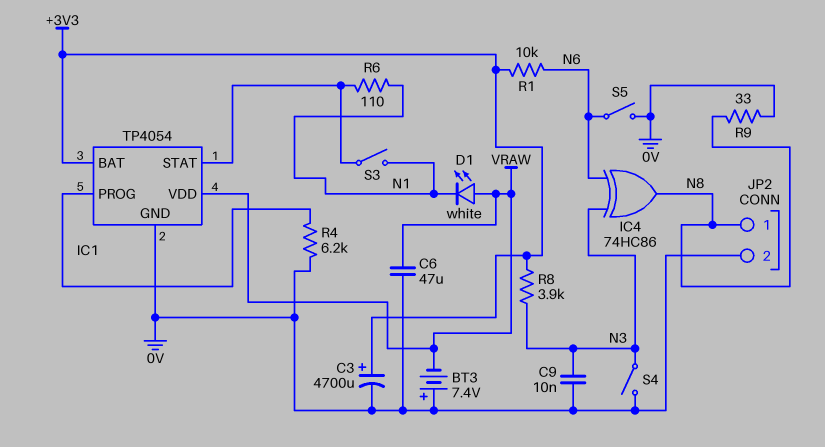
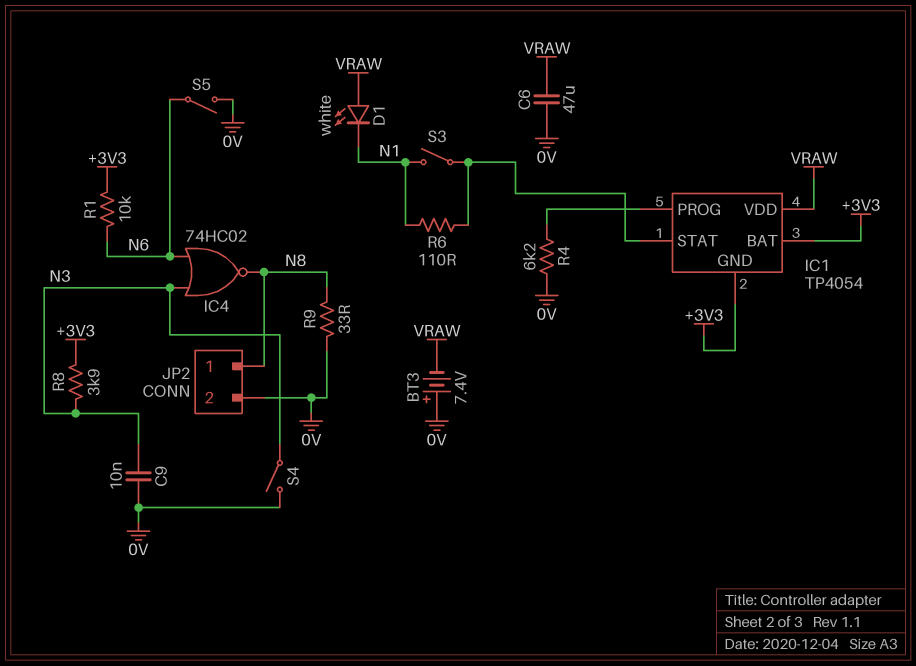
C3: 4700uF (plus +3V3, minus 0V) -> none
IC1 pin GND: 0V -> +3V3
IC4: XOR 74HC86 (in N3, in N6, out N8) -> NOR 74HC02 (in N3, in N6, out N8)

